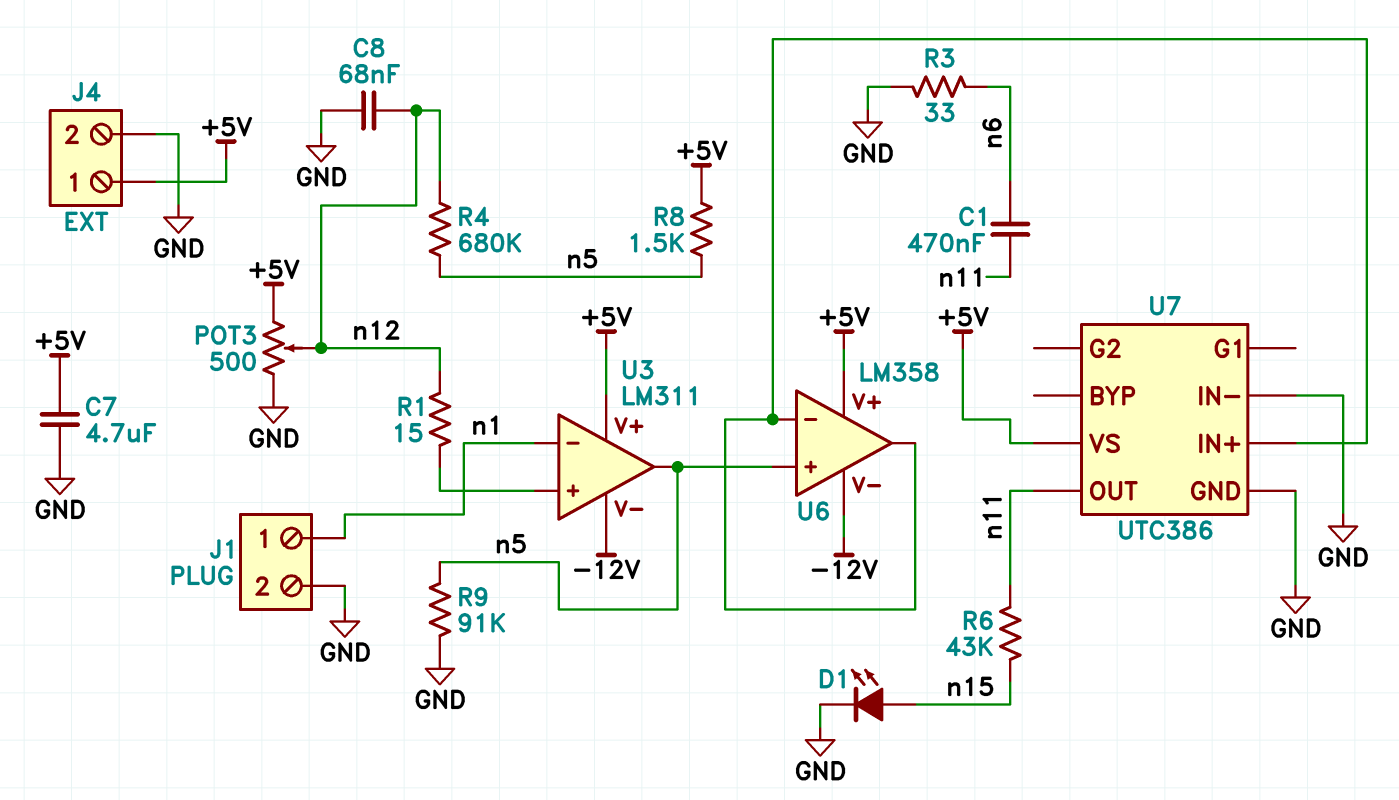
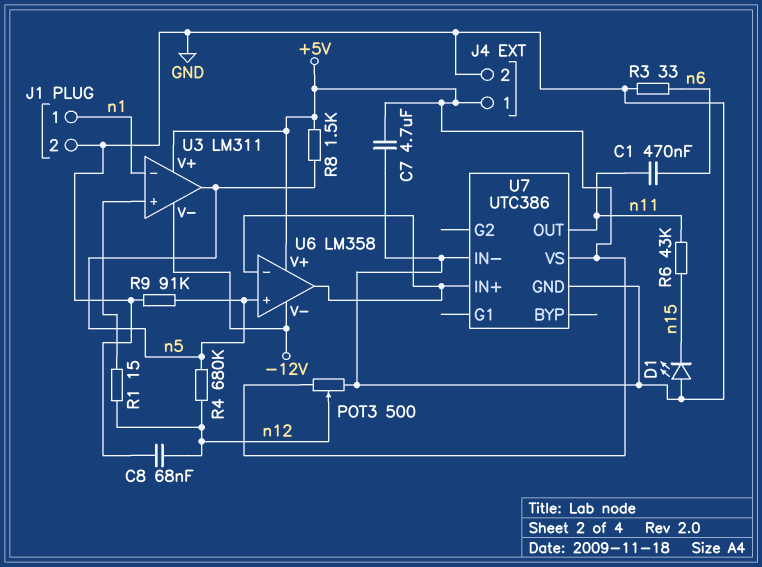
D1: LED (A n15, K GND) -> LED (A GND, K n15)

